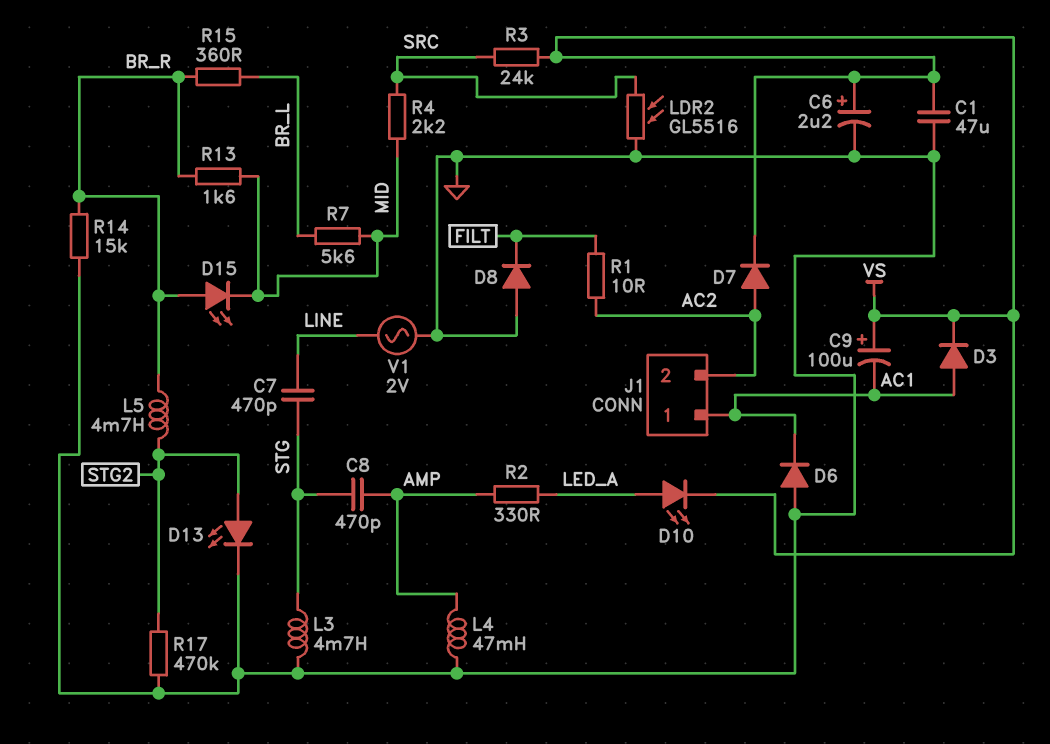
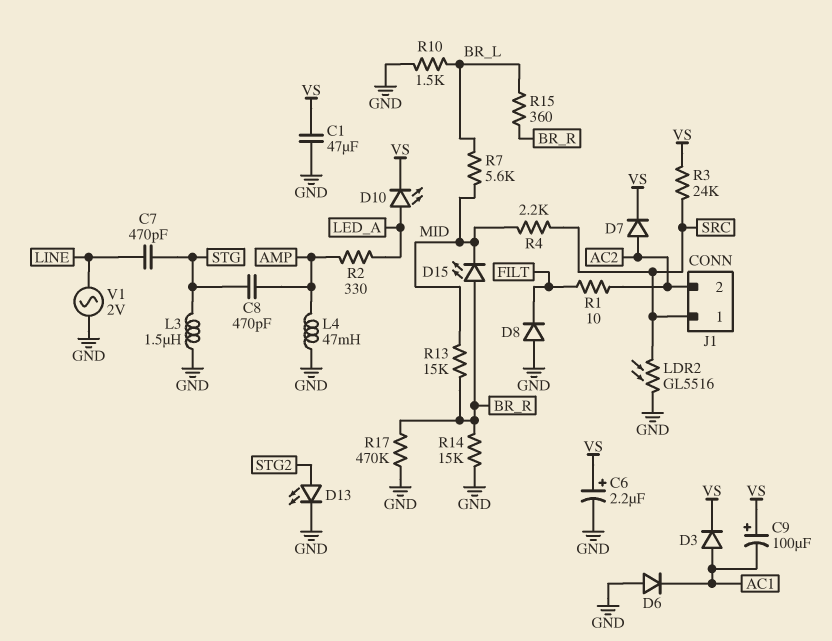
J1 pin 1: AC1 -> SRC
L3: 4.7mH (GND, STG) -> 1.5uH (GND, STG)
L5: 4.7mH (BR_R, STG2) -> none
R10: none -> 1.5k (BR_L, GND)
R13: 1.6k (BR_R, MID) -> 15k (BR_R, MID)
R17: 470k (GND, STG2) -> 470k (BR_R, GND)

